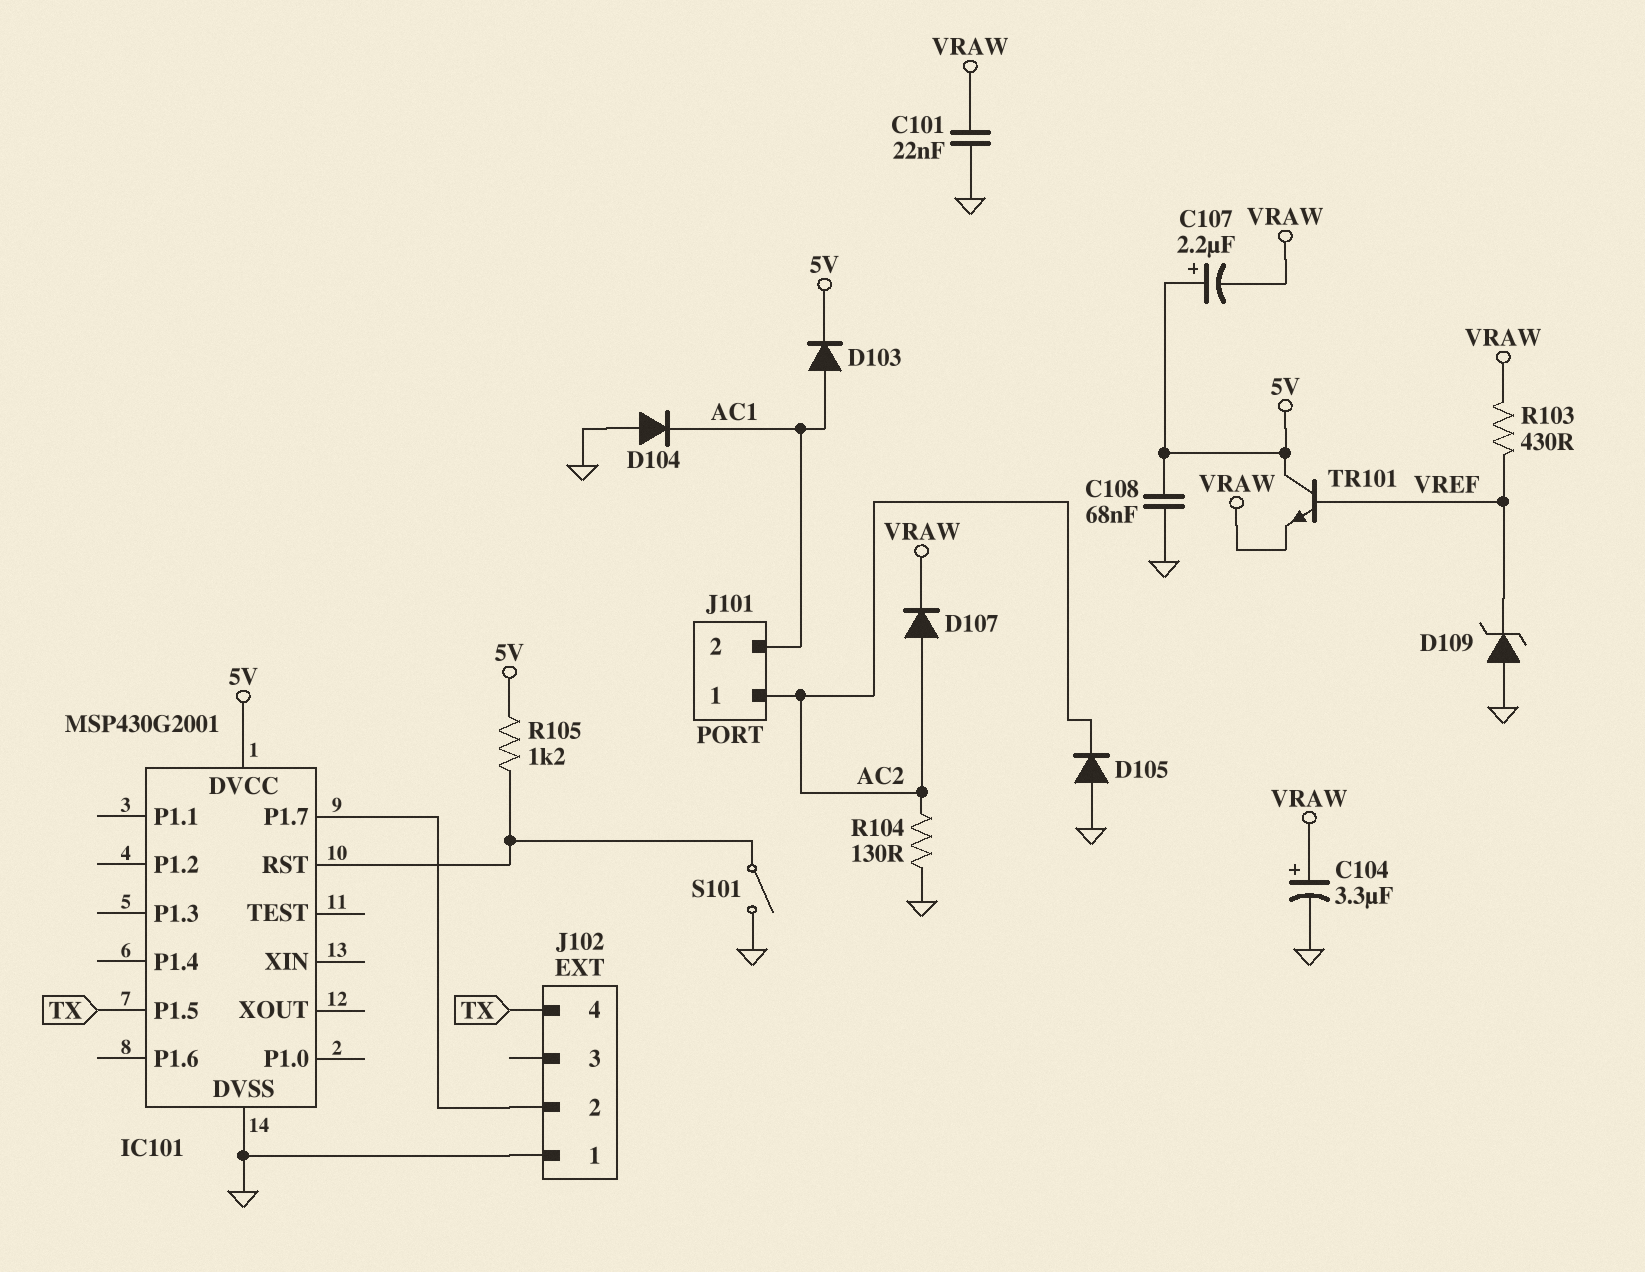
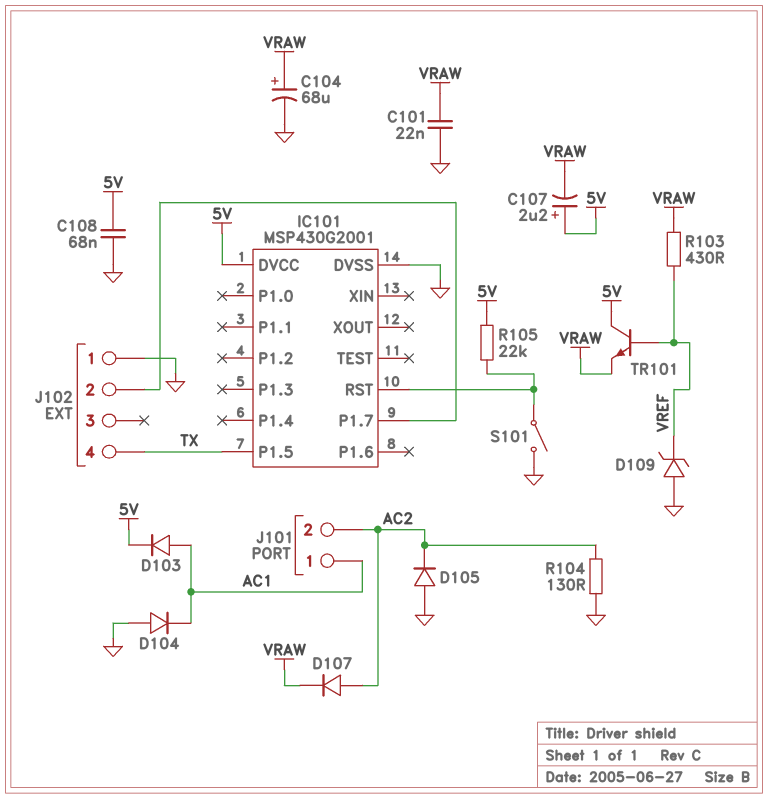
C104: 3.3uF (plus VRAW, minus GND) -> 68uF (plus VRAW, minus GND)
J101 pin 1: AC2 -> AC1
J101 pin 2: AC1 -> AC2
R105: 1.2k (5V, IC101/RST) -> 22k (5V, IC101/RST)

